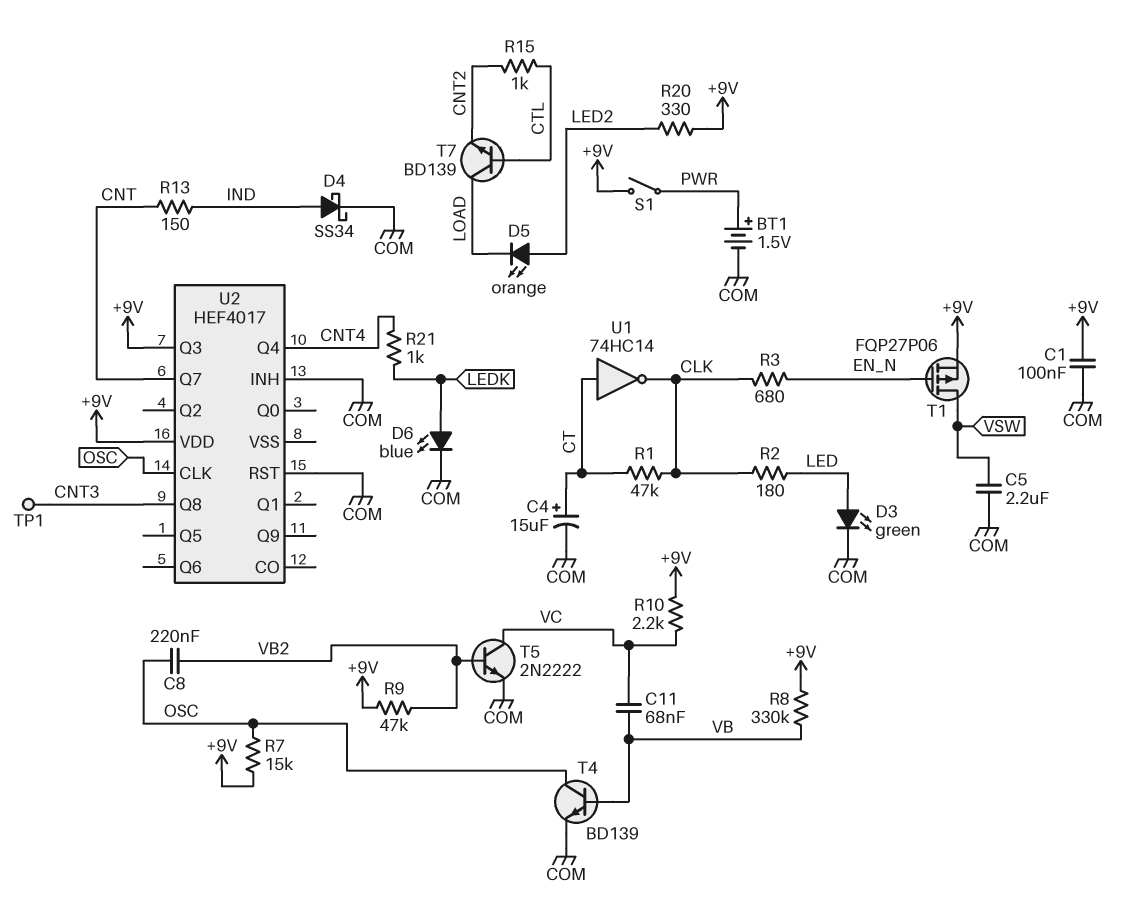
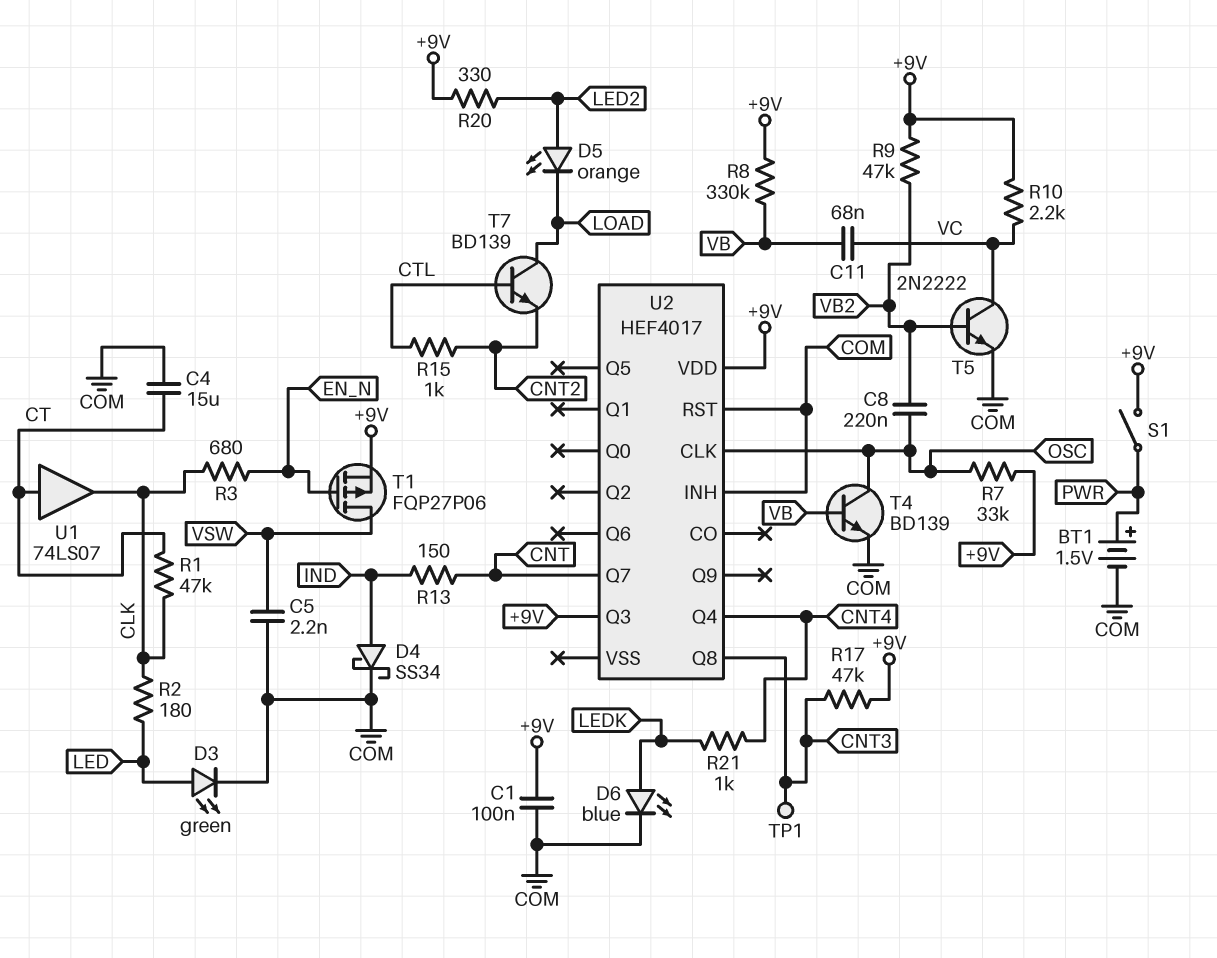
C4: 15uF (plus CT, minus COM) -> 15uF (COM, CT)
C5: 2.2uF (COM, VSW) -> 2.2nF (COM, VSW)
R7: 15k (+9V, OSC) -> 33k (+9V, OSC)
R17: none -> 47k (+9V, CNT3)
U1: NOT 74HC14 (in CT, out CLK) -> buffer 74LS07 (in CT, out CLK)

